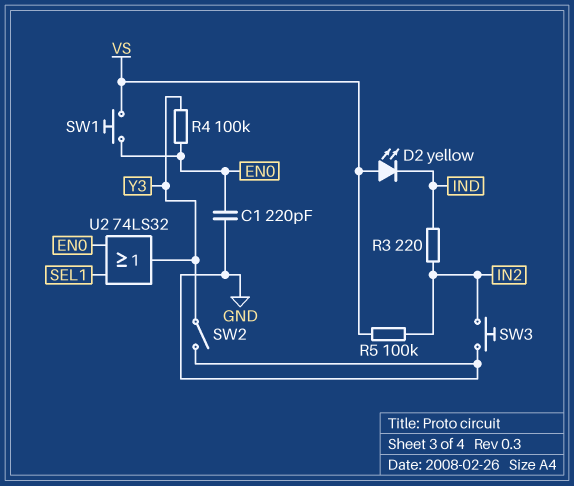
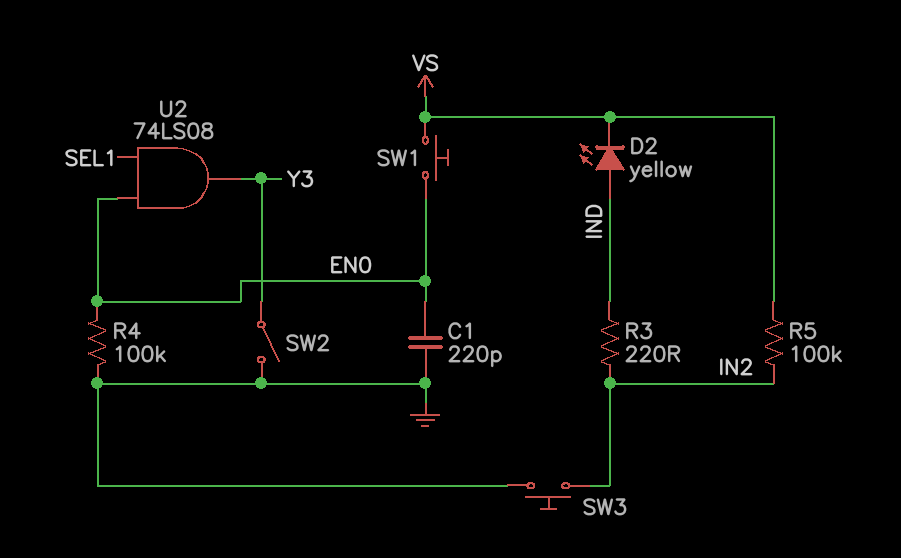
D2: LED yellow (A VS, K IND) -> LED yellow (A IND, K VS)
R4: 100k (EN0, Y3) -> 100k (EN0, GND)
U2: OR 74LS32 (in EN0, in SEL1, out Y3) -> AND 74LS08 (in EN0, in SEL1, out Y3)

